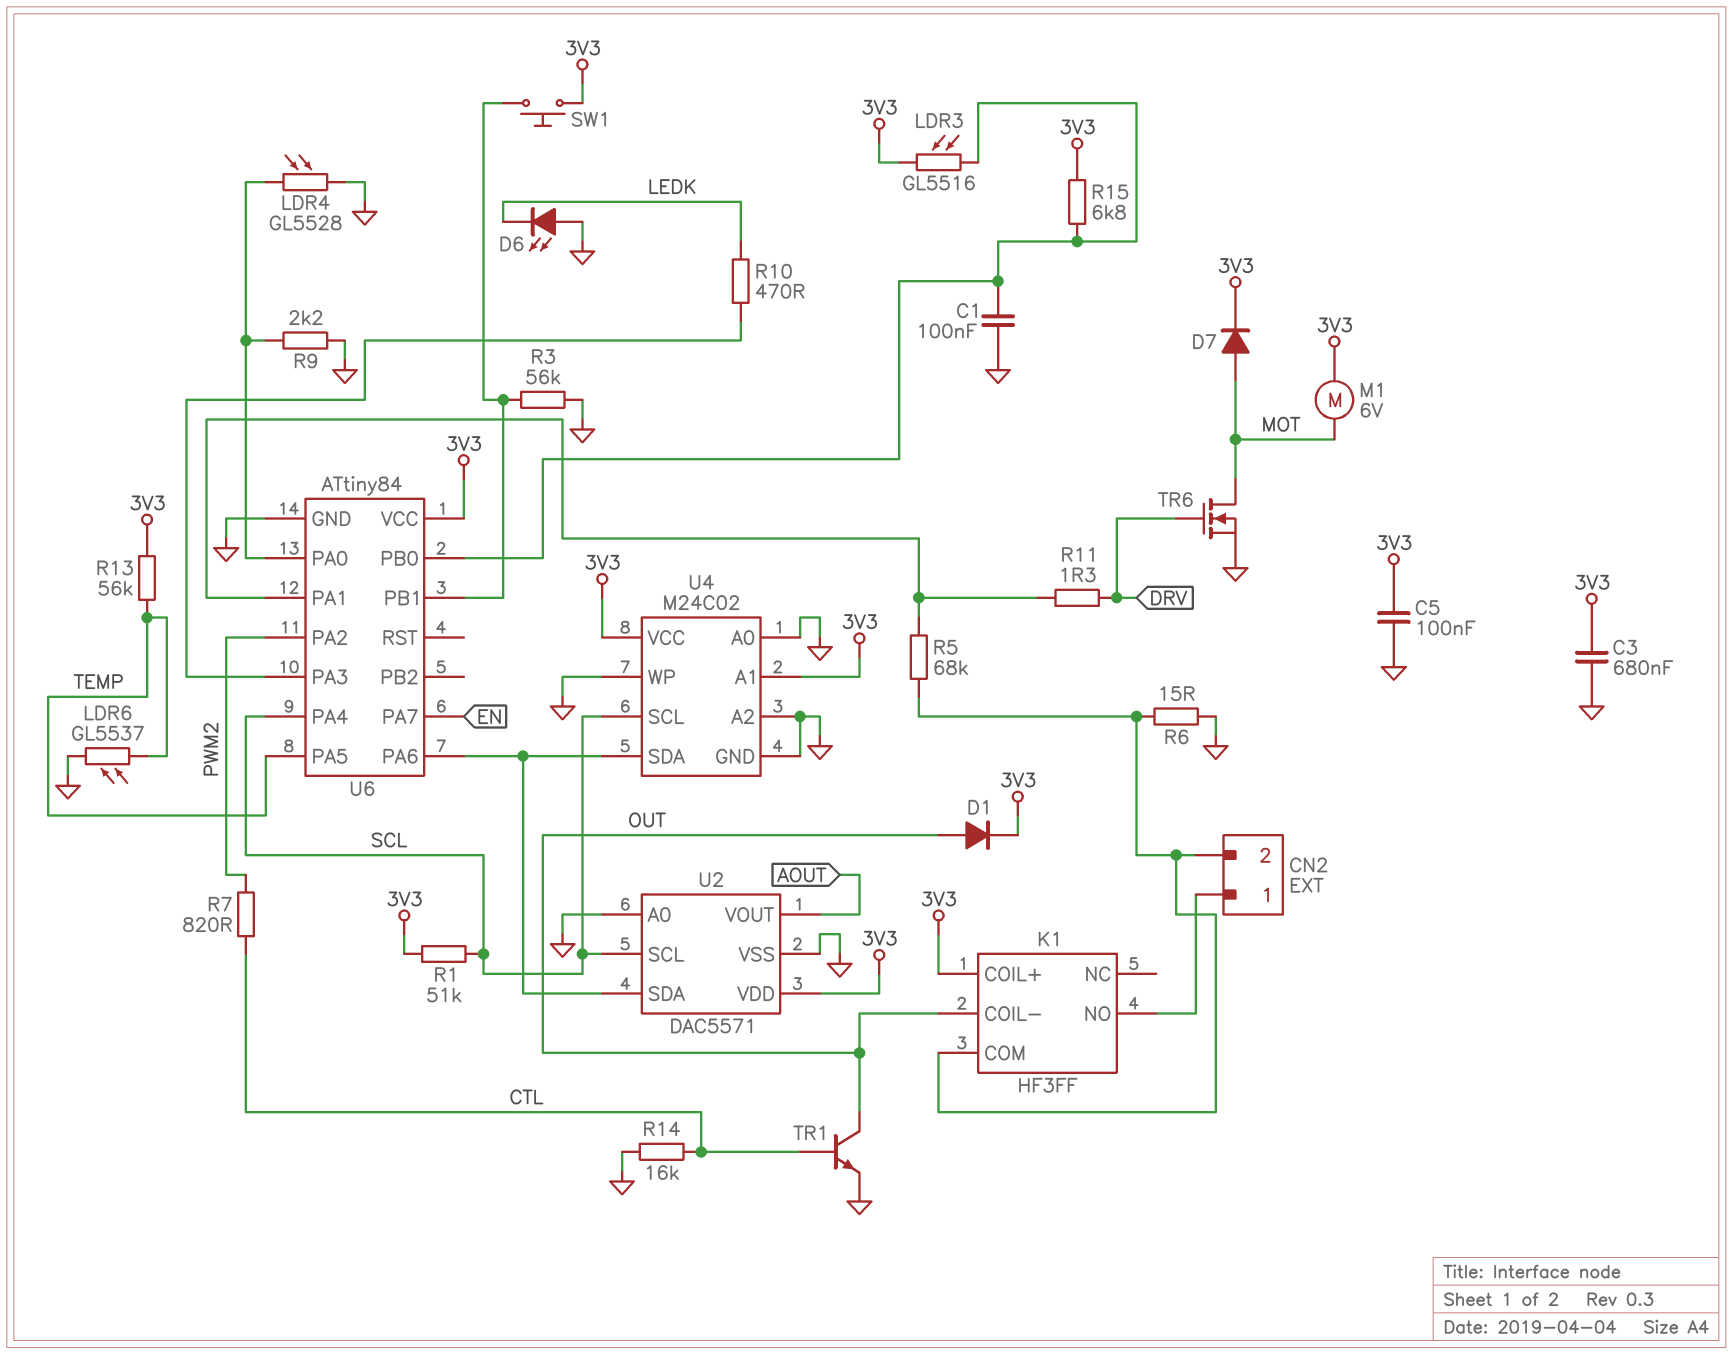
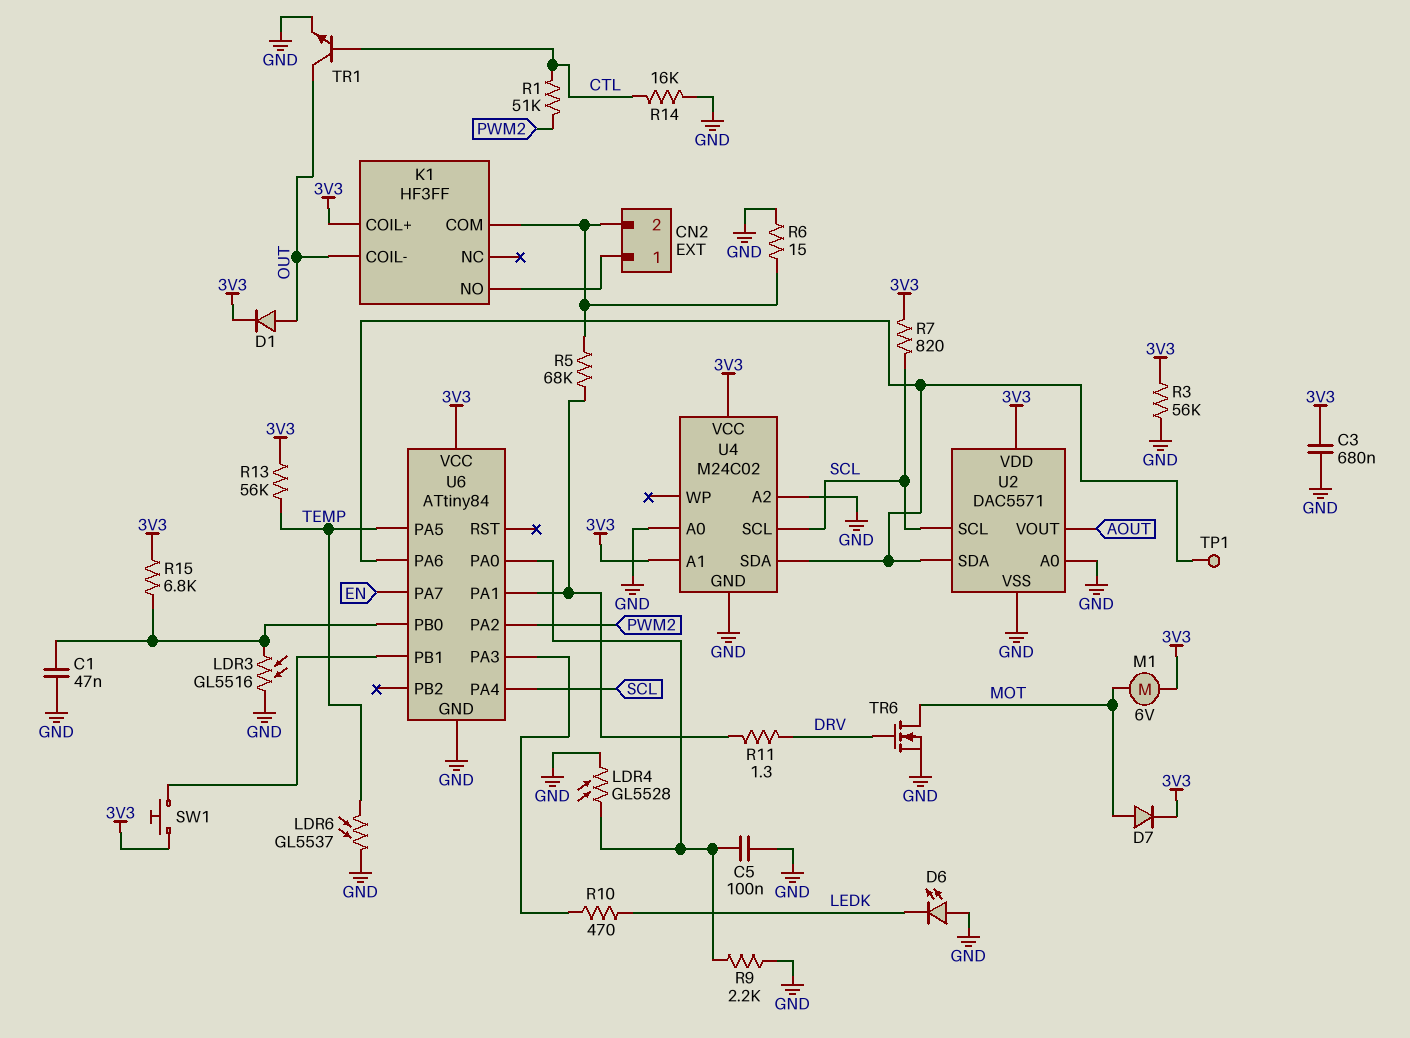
C1: 100nF (GND, U6/PB0) -> 47nF (GND, U6/PB0)
C5: 100nF (3V3, GND) -> 100nF (GND, U6/PA0)
LDR3: GL5516 (3V3, U6/PB0) -> GL5516 (GND, U6/PB0)
R1: 51k (3V3, SCL) -> 51k (CTL, PWM2)
R3: 56k (GND, U6/PB1) -> 56k (3V3, GND)
R7: 820 (CTL, PWM2) -> 820 (3V3, SCL)
TP1: none -> test point (U2/SDA)
U4 pin WP: GND -> none

